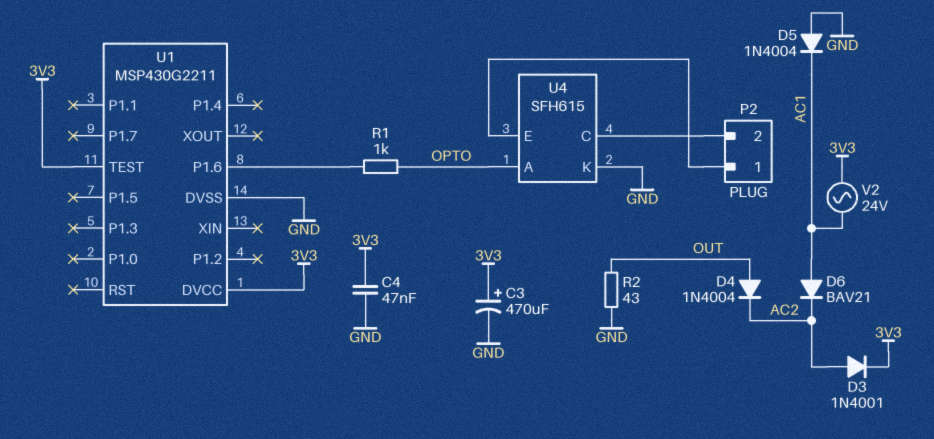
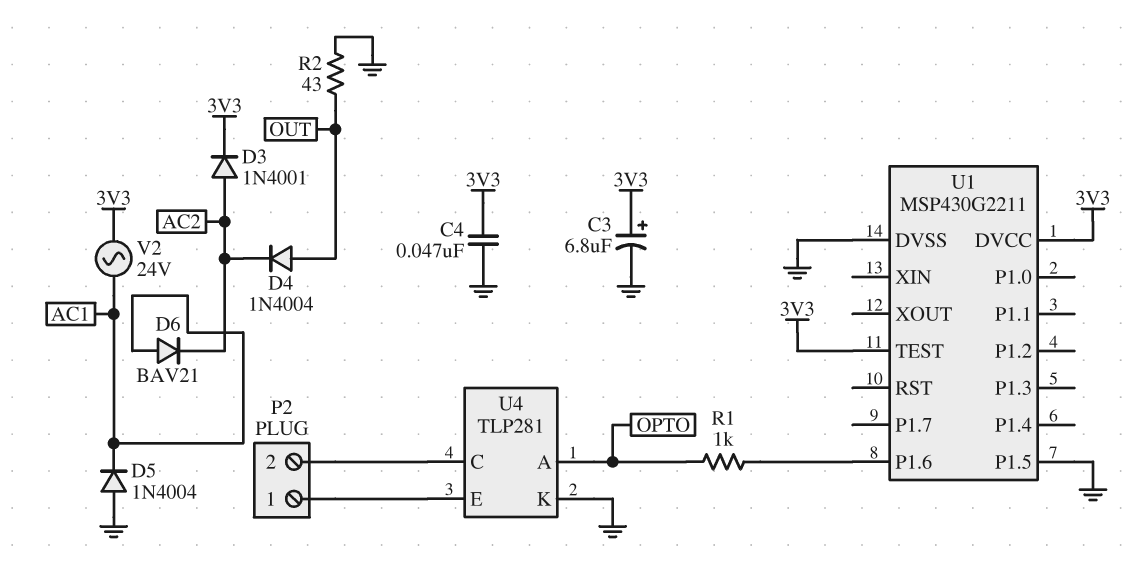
C3: 470uF (plus 3V3, minus GND) -> 6.8uF (plus 3V3, minus GND)
U1 pin P1.5: none -> GND
U4: SFH615 -> TLP281

